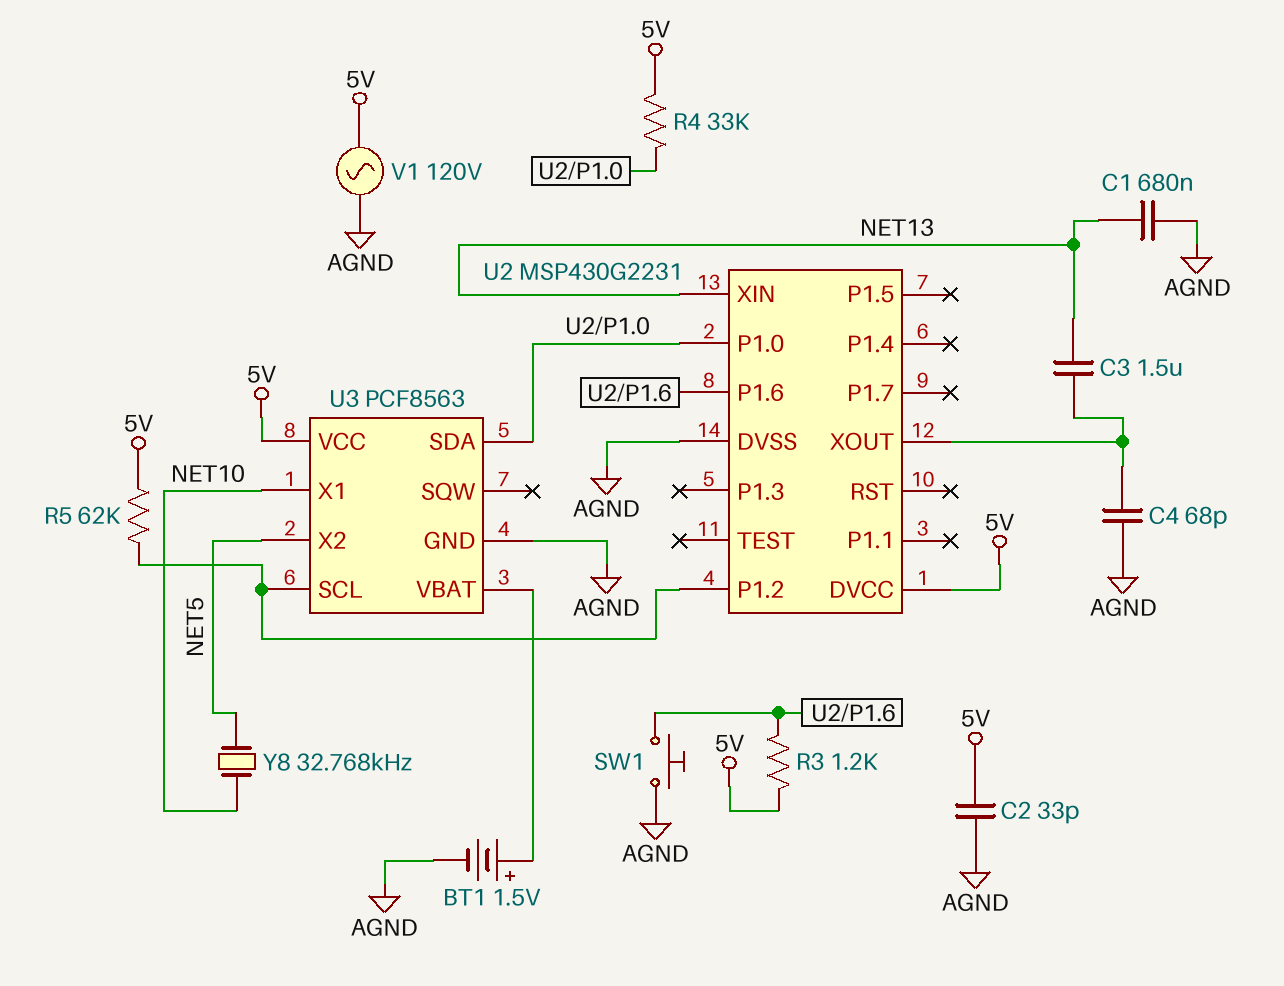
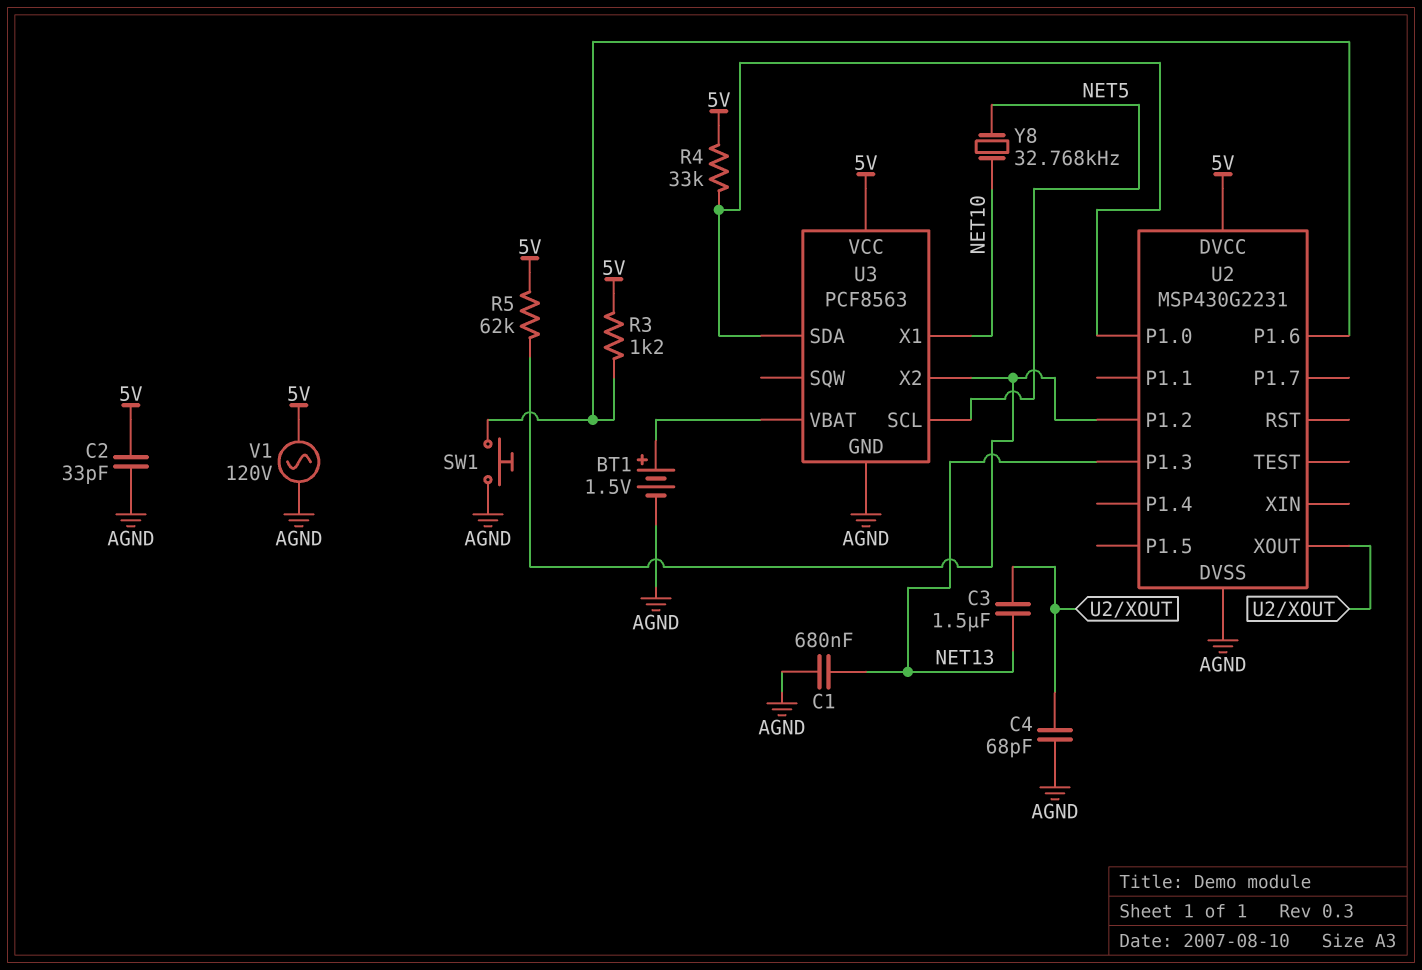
U2 pin P1.3: none -> NET13
U2 pin XIN: NET13 -> none
U3 pin SCL: U2/P1.2 -> NET5
U3 pin X2: NET5 -> U2/P1.2

